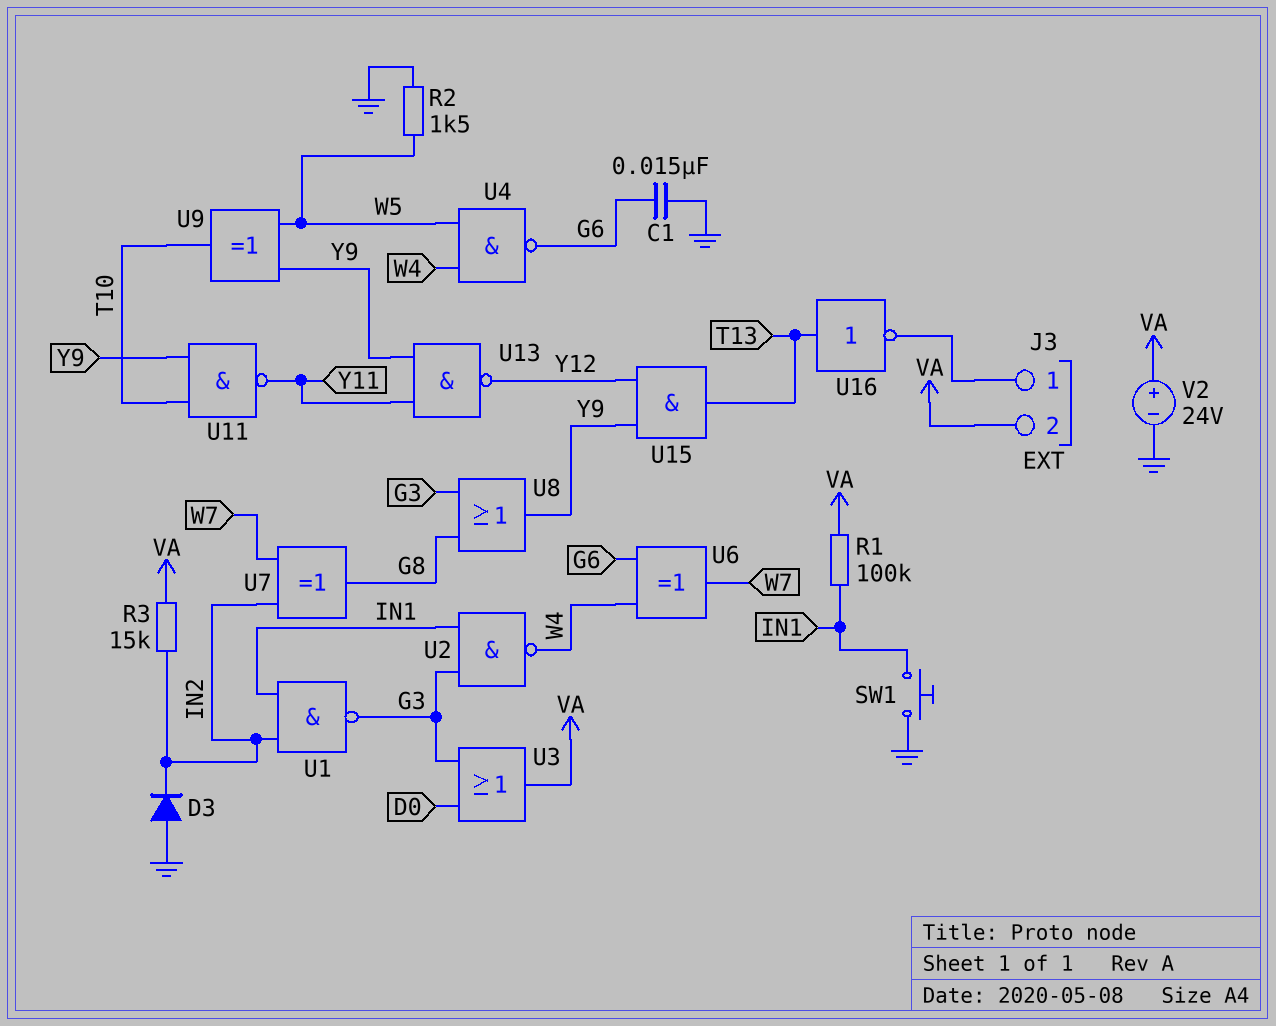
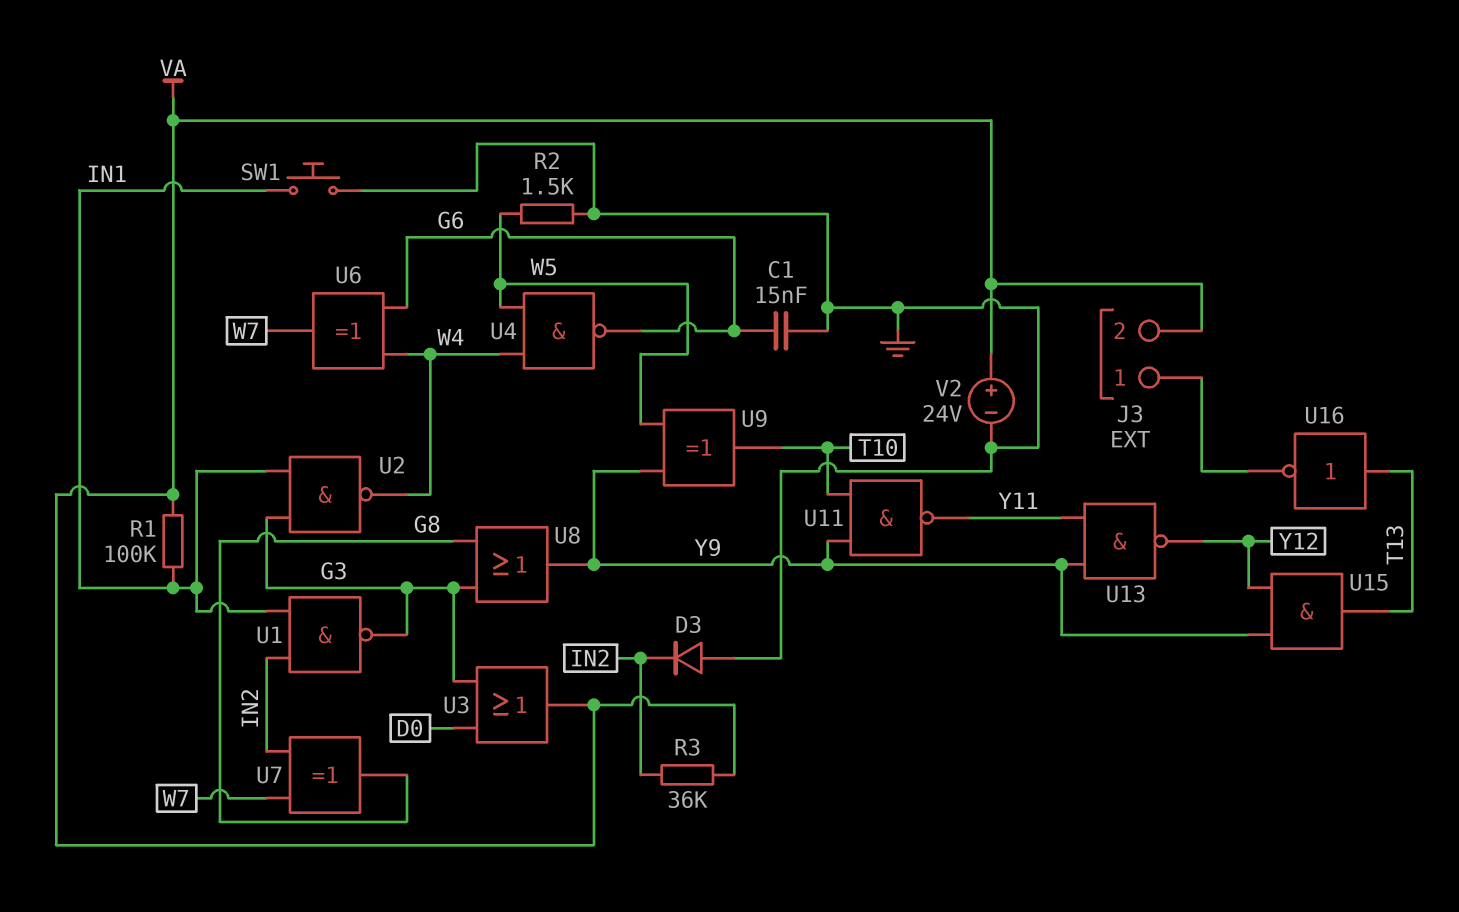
R3: 15k (IN2, VA) -> 36k (IN2, VA)

